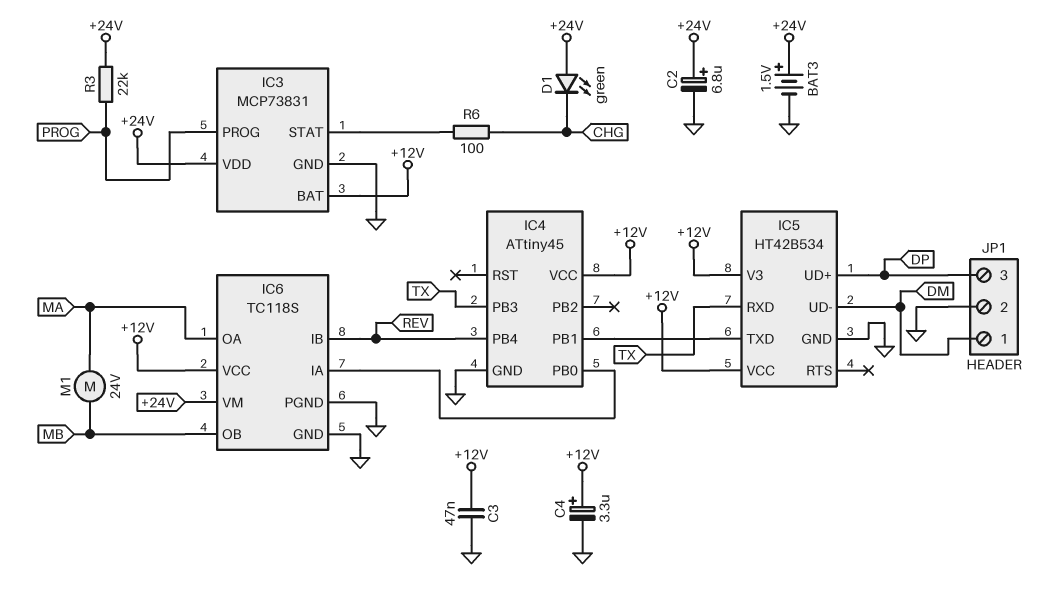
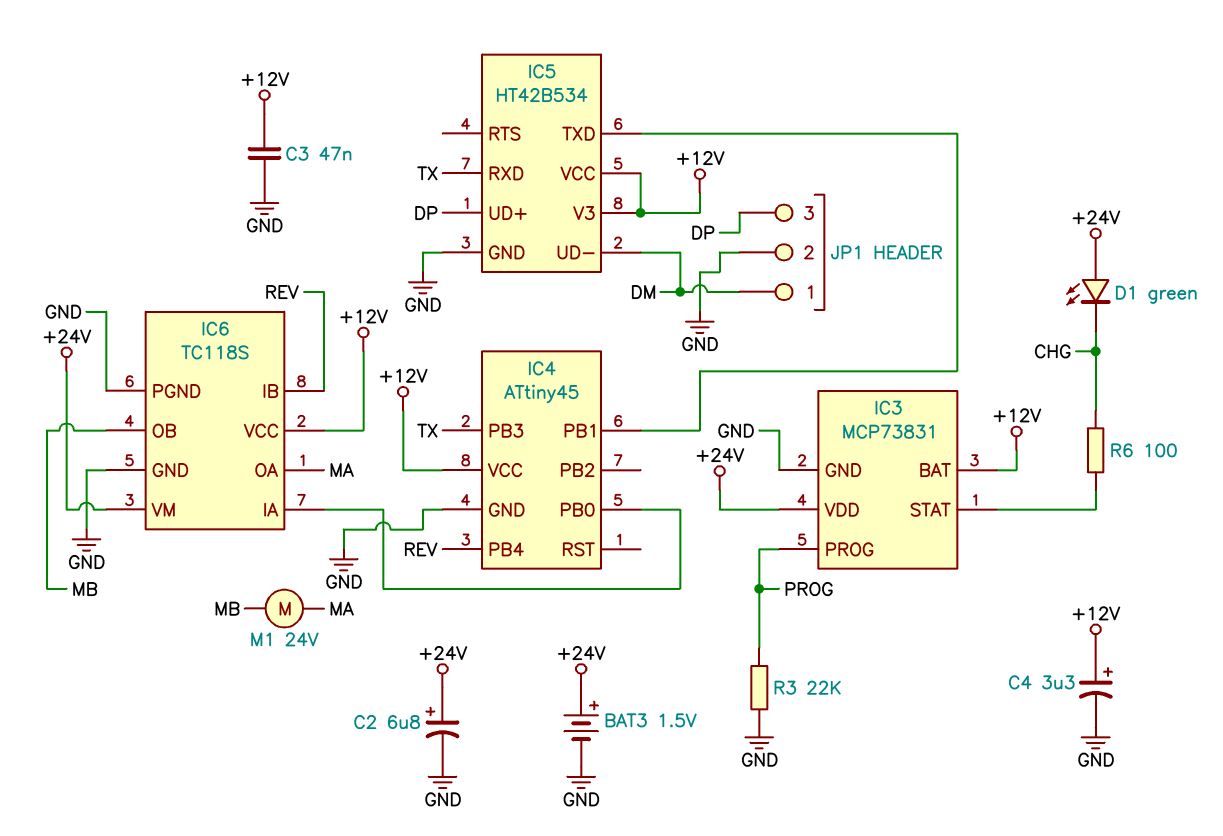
R3: 22k (+24V, PROG) -> 22k (GND, PROG)

